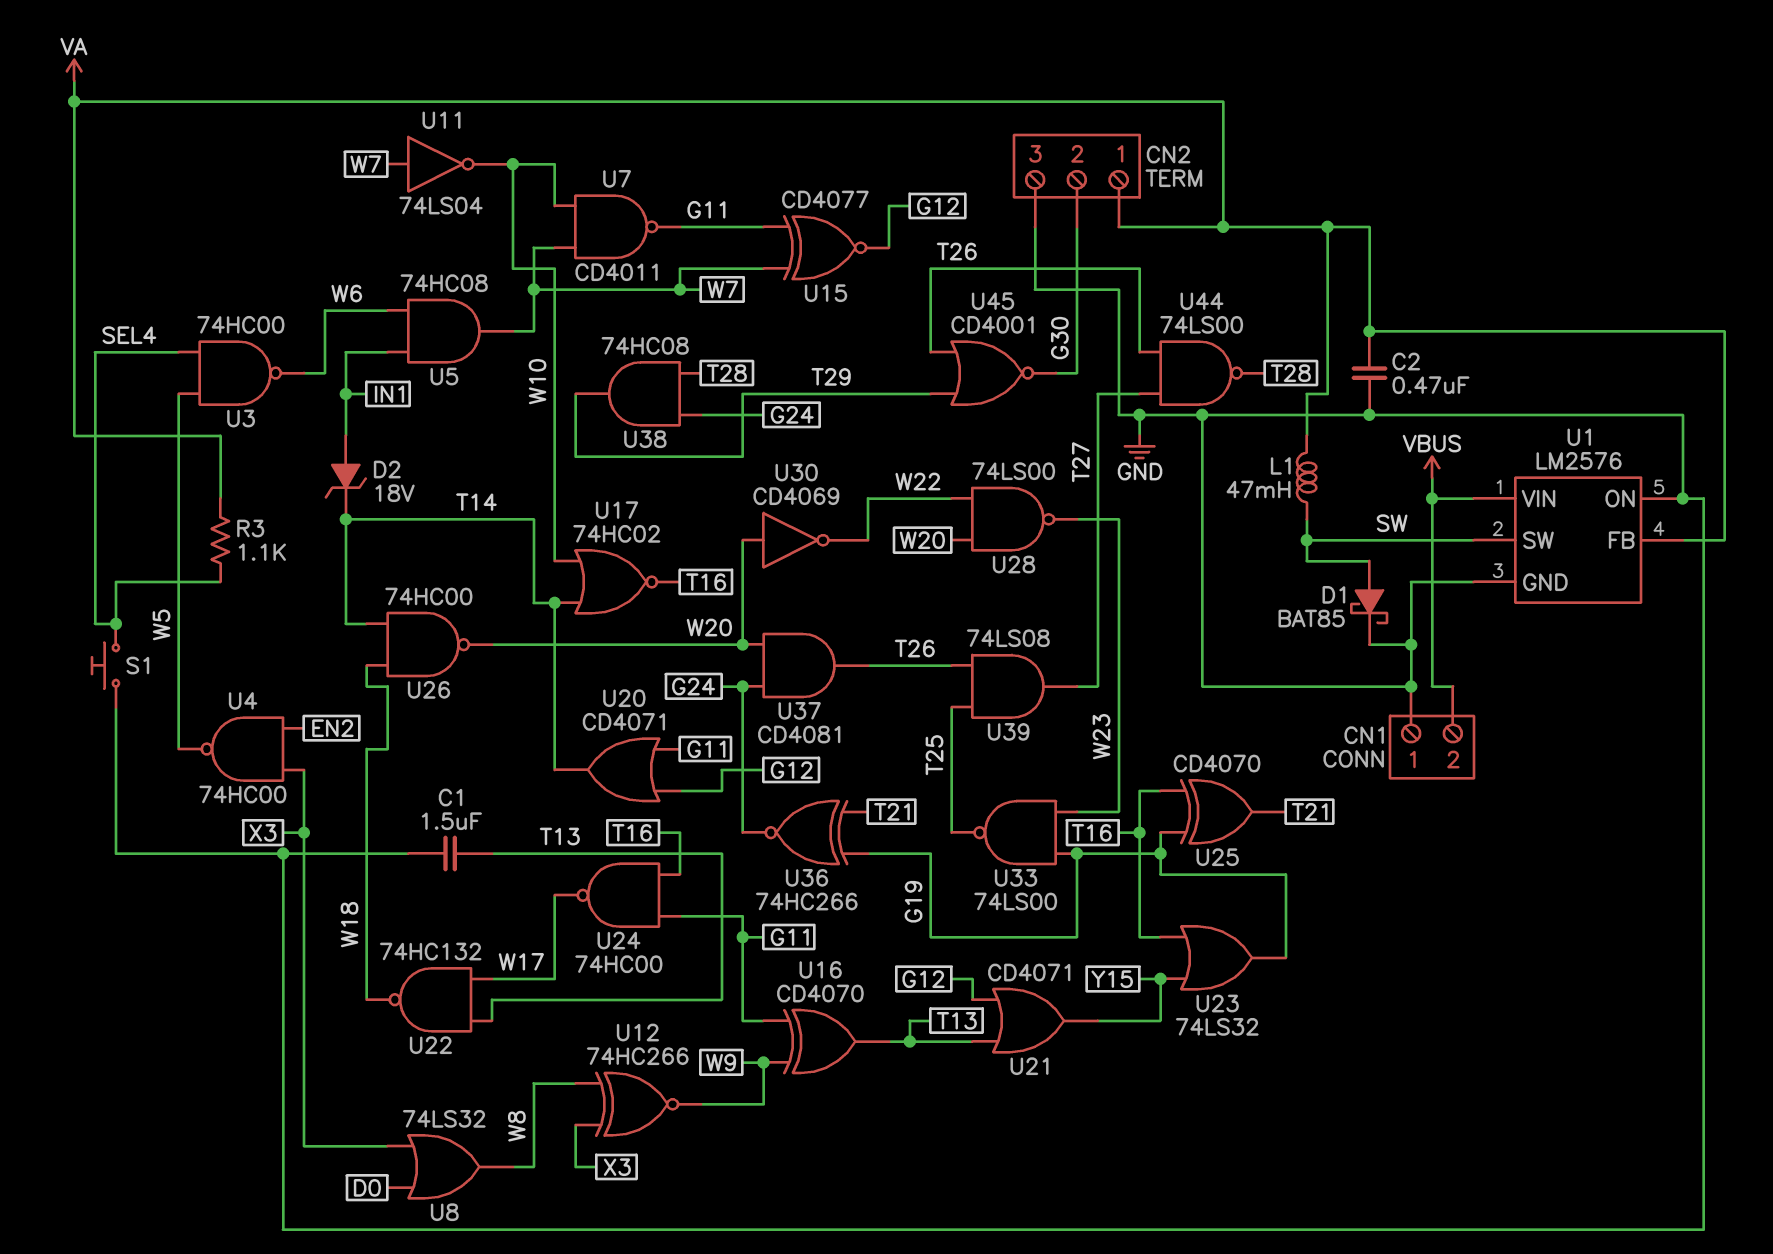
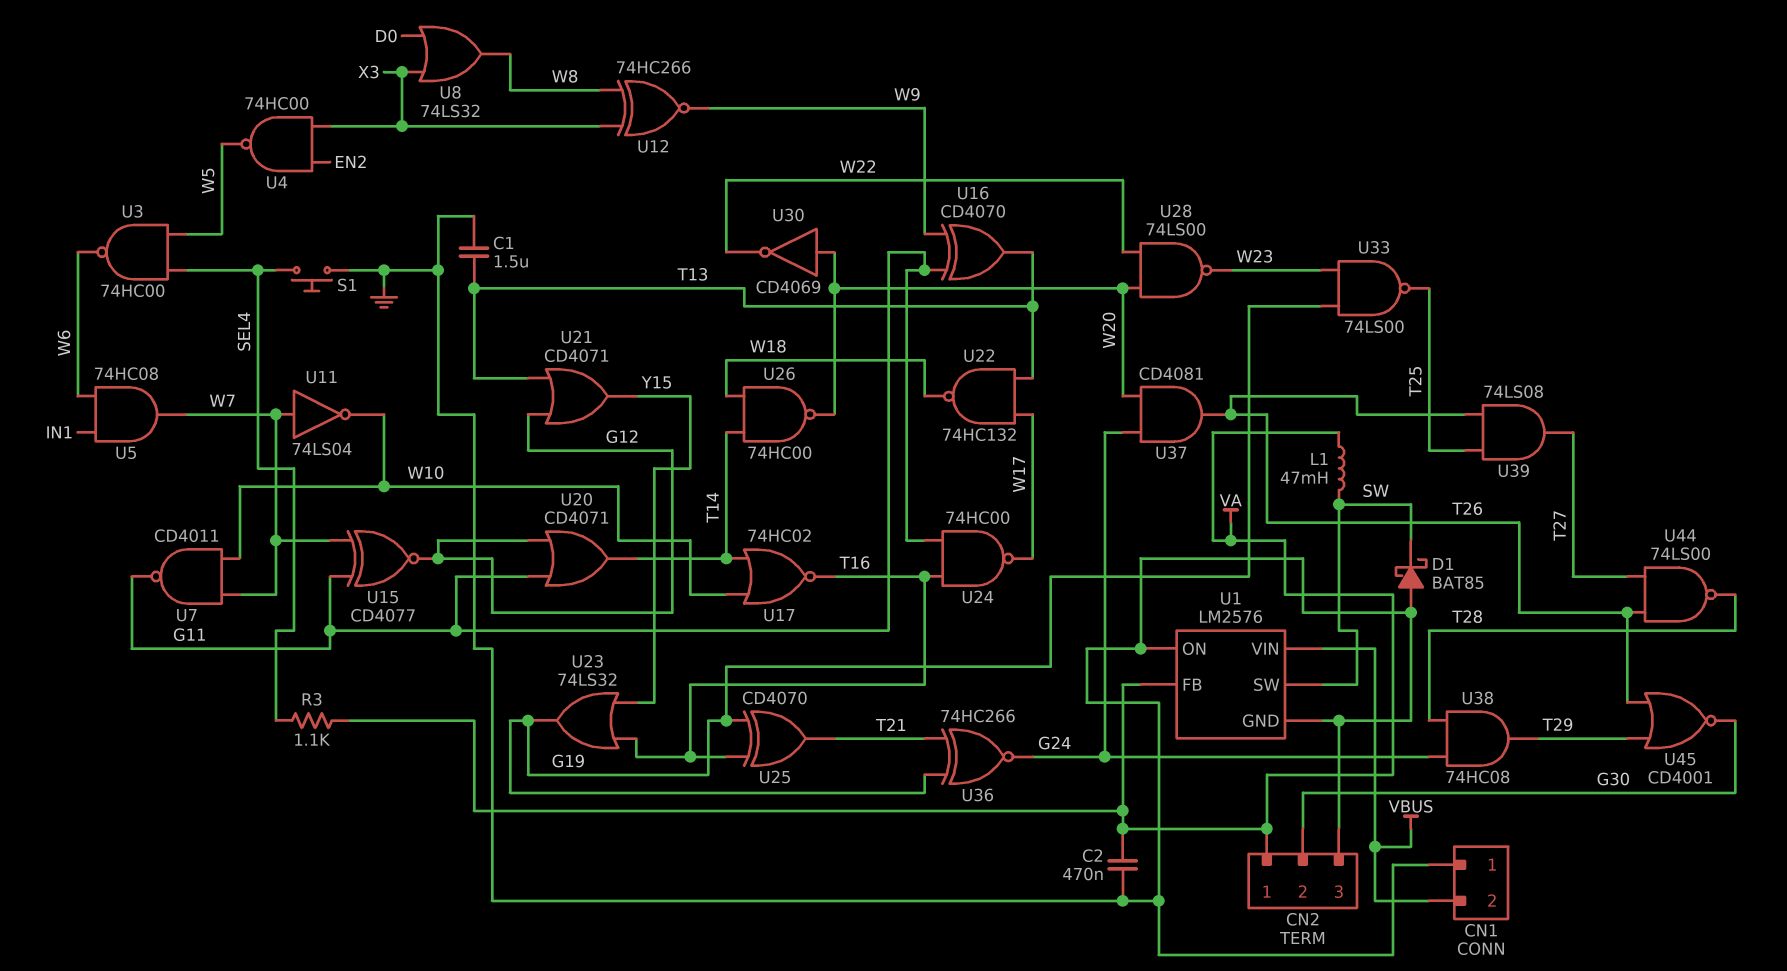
D1: schottky BAT85 (A SW, K GND) -> schottky BAT85 (A GND, K SW)
D2: zener 18V (A IN1, K T14) -> none

